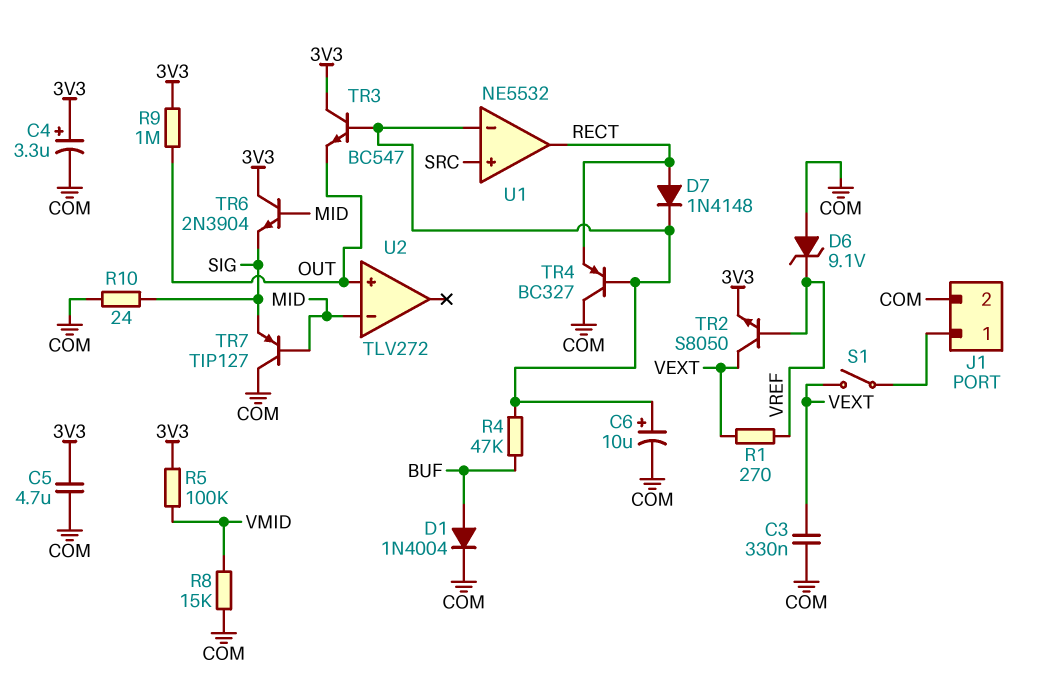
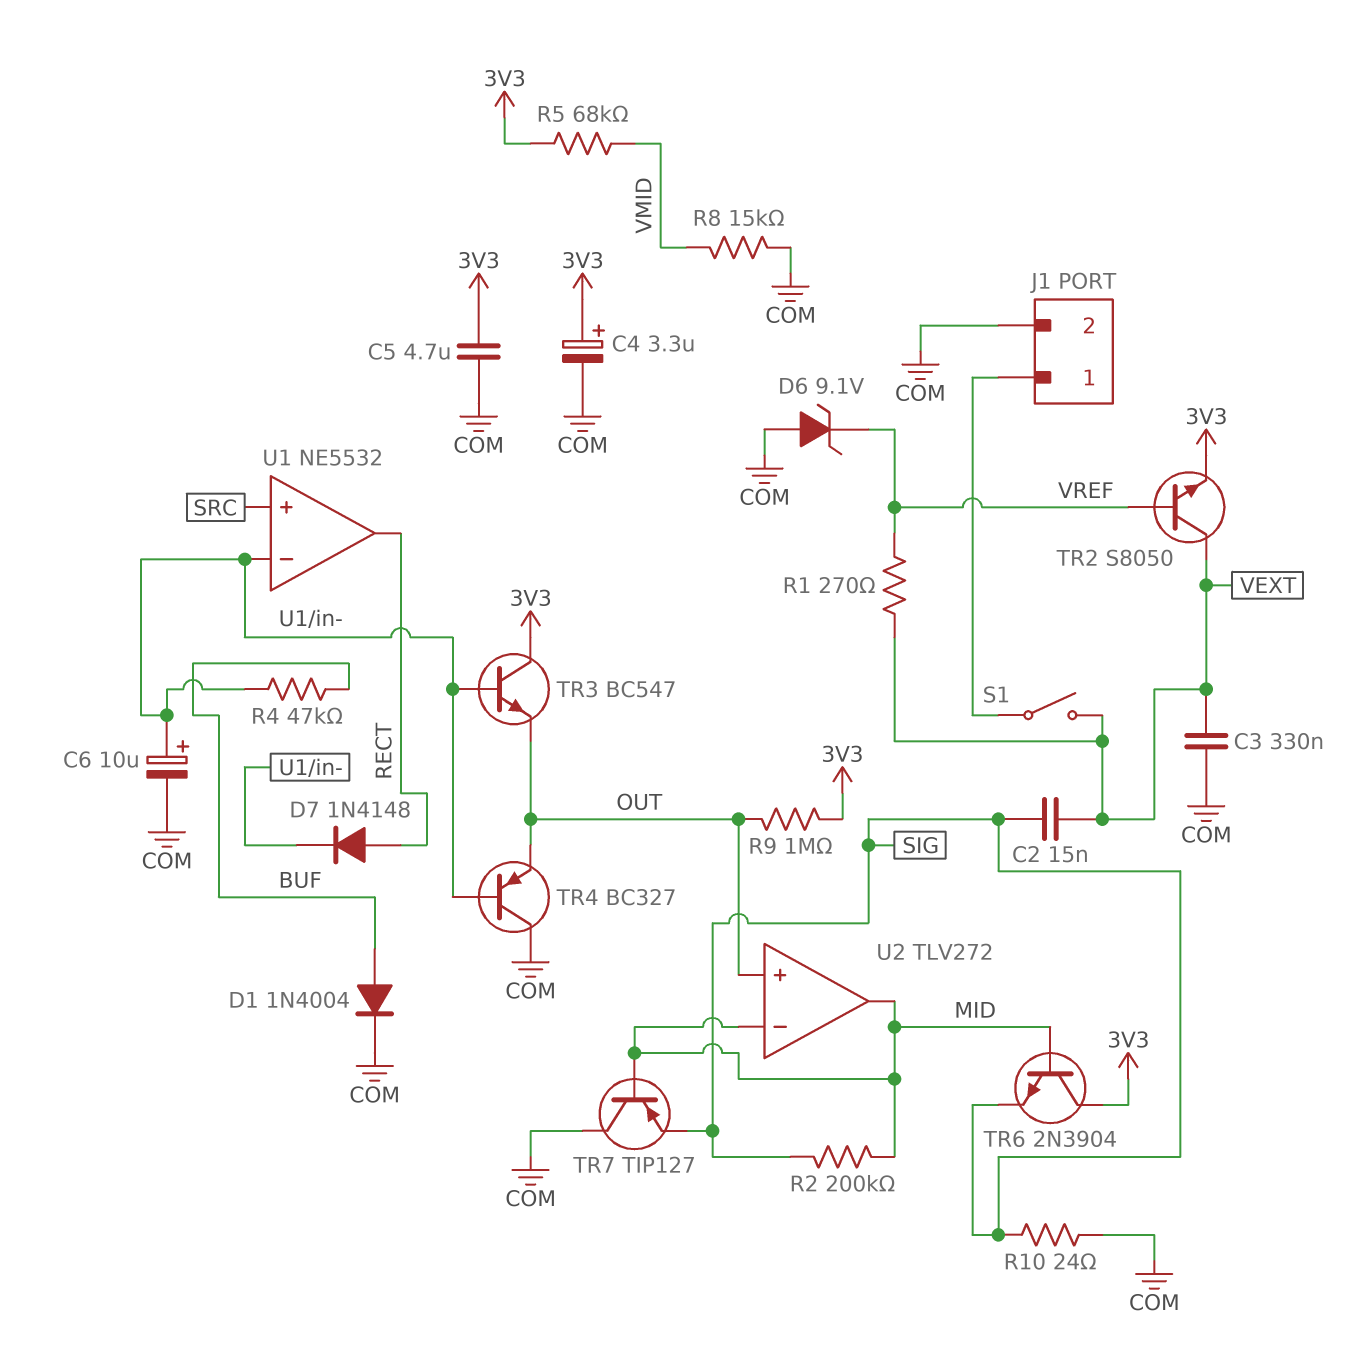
C2: none -> 15nF (SIG, VEXT)
R2: none -> 200k (MID, SIG)
R5: 100k (3V3, VMID) -> 68k (3V3, VMID)
TR4: PNP BC327 (B U1/in-, C COM, E RECT) -> PNP BC327 (B U1/in-, C COM, E OUT)
U2 pin out: none -> MID

